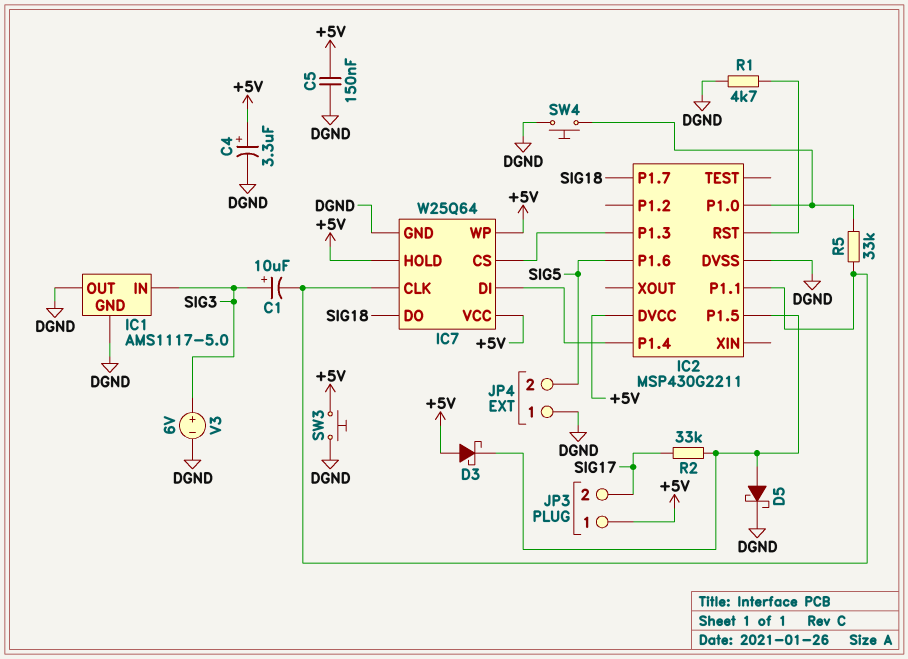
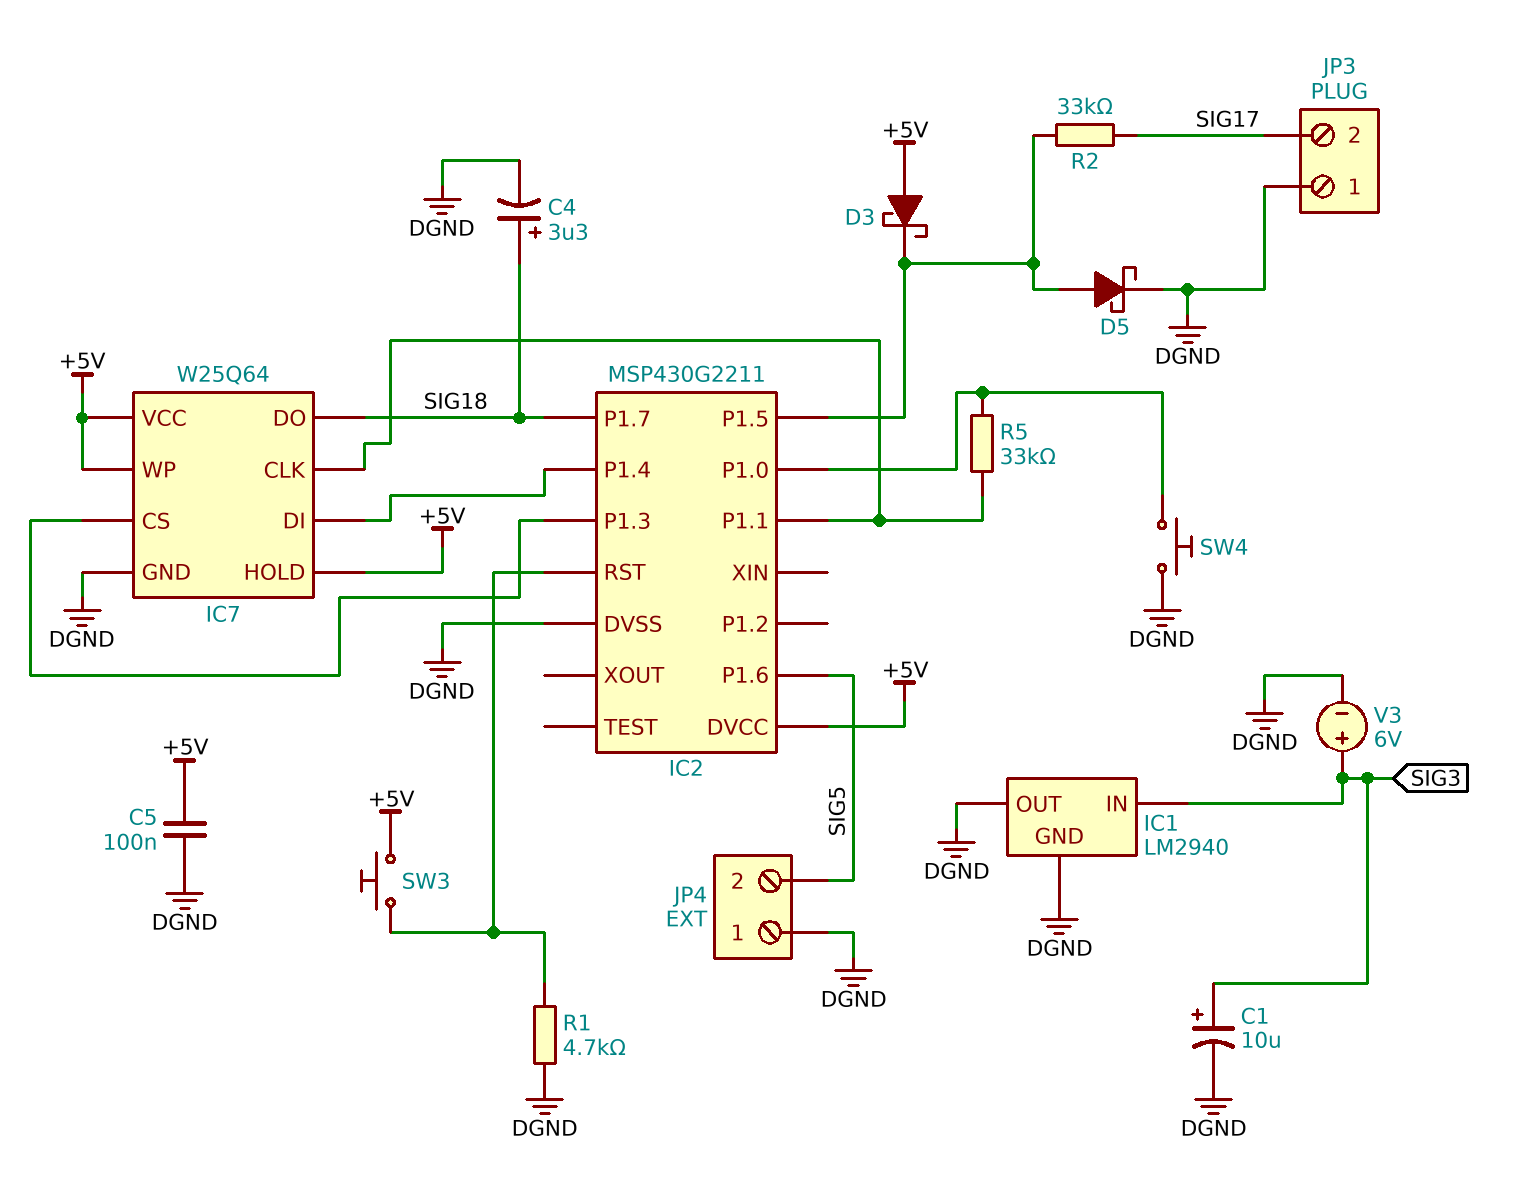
C1: 10uF (plus SIG3, minus IC2/P1.1) -> 10uF (plus SIG3, minus DGND)
C4: 3.3uF (plus +5V, minus DGND) -> 3.3uF (plus SIG18, minus DGND)
C5: 150nF (+5V, DGND) -> 100nF (+5V, DGND)
IC1: AMS1117-5.0 -> LM2940
JP3 pin 1: +5V -> DGND
SW3: button (+5V, DGND) -> button (+5V, IC2/RST)

